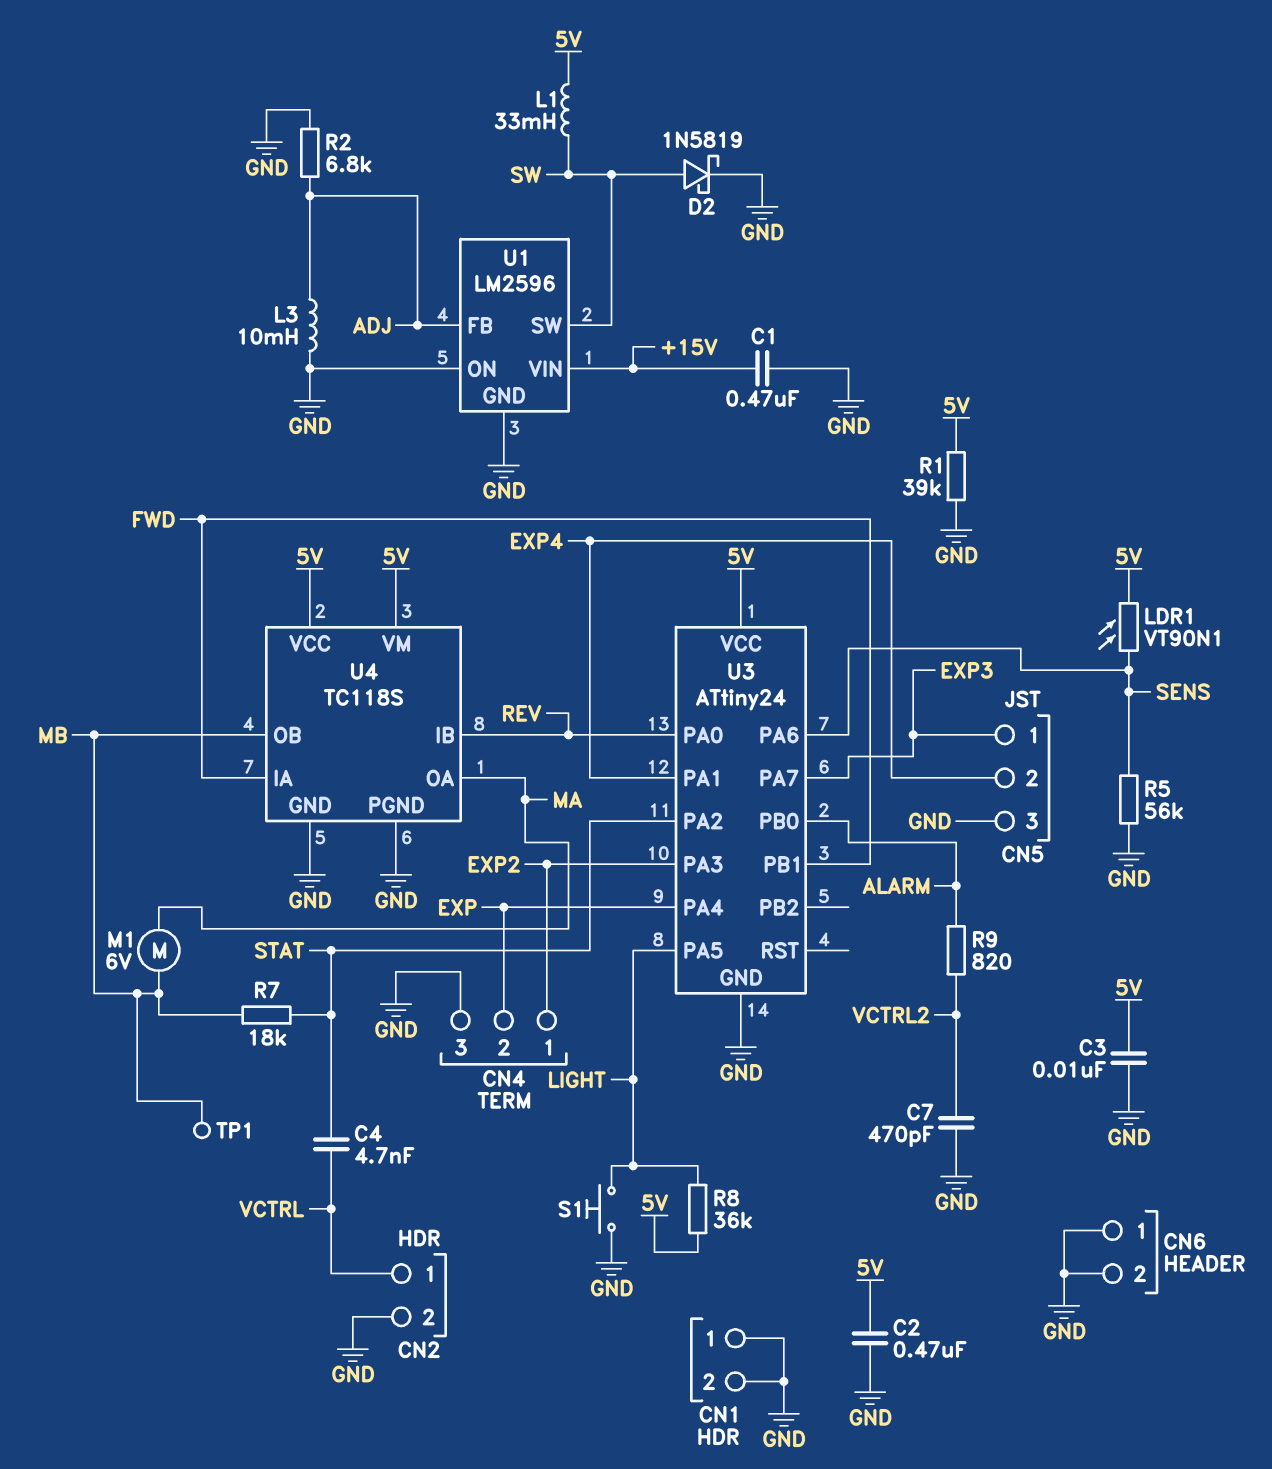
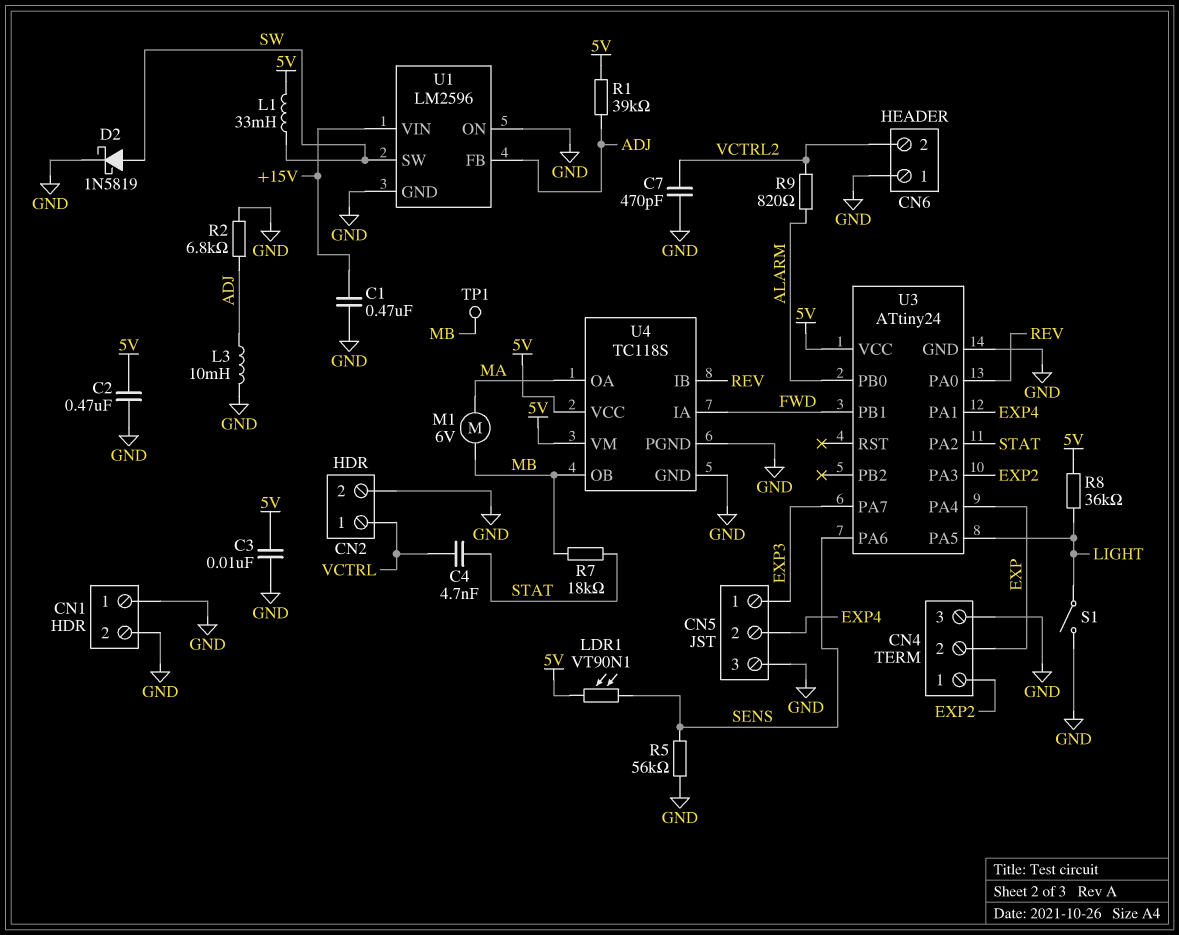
CN6 pin 2: GND -> VCTRL2
R1: 39k (5V, GND) -> 39k (5V, ADJ)
S1: button (GND, LIGHT) -> switch (GND, LIGHT)

